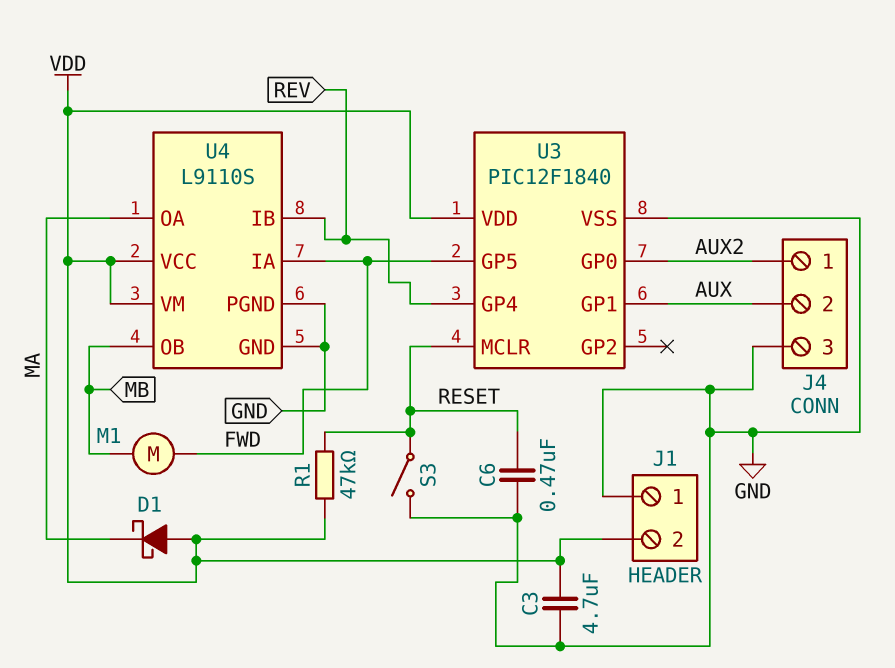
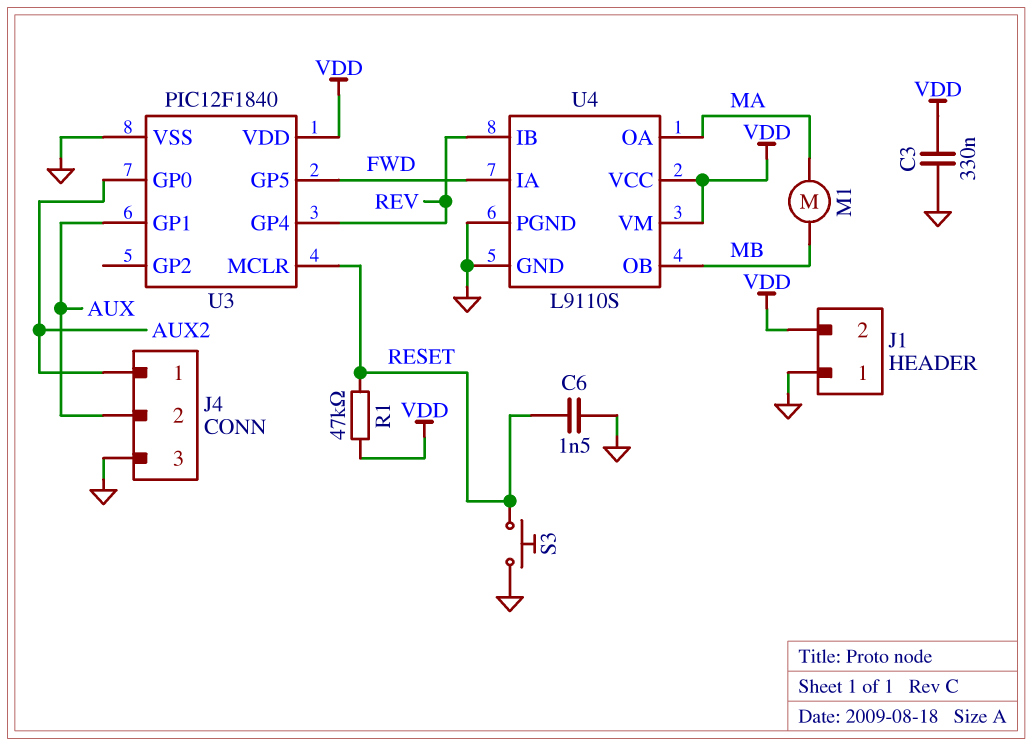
C3: 4.7uF (GND, VDD) -> 330nF (GND, VDD)
C6: 470nF (GND, RESET) -> 1.5nF (GND, RESET)
D1: schottky (A VDD, K MA) -> none
M1: motor (FWD, MB) -> motor (MA, MB)
S3: switch (GND, RESET) -> button (GND, RESET)

